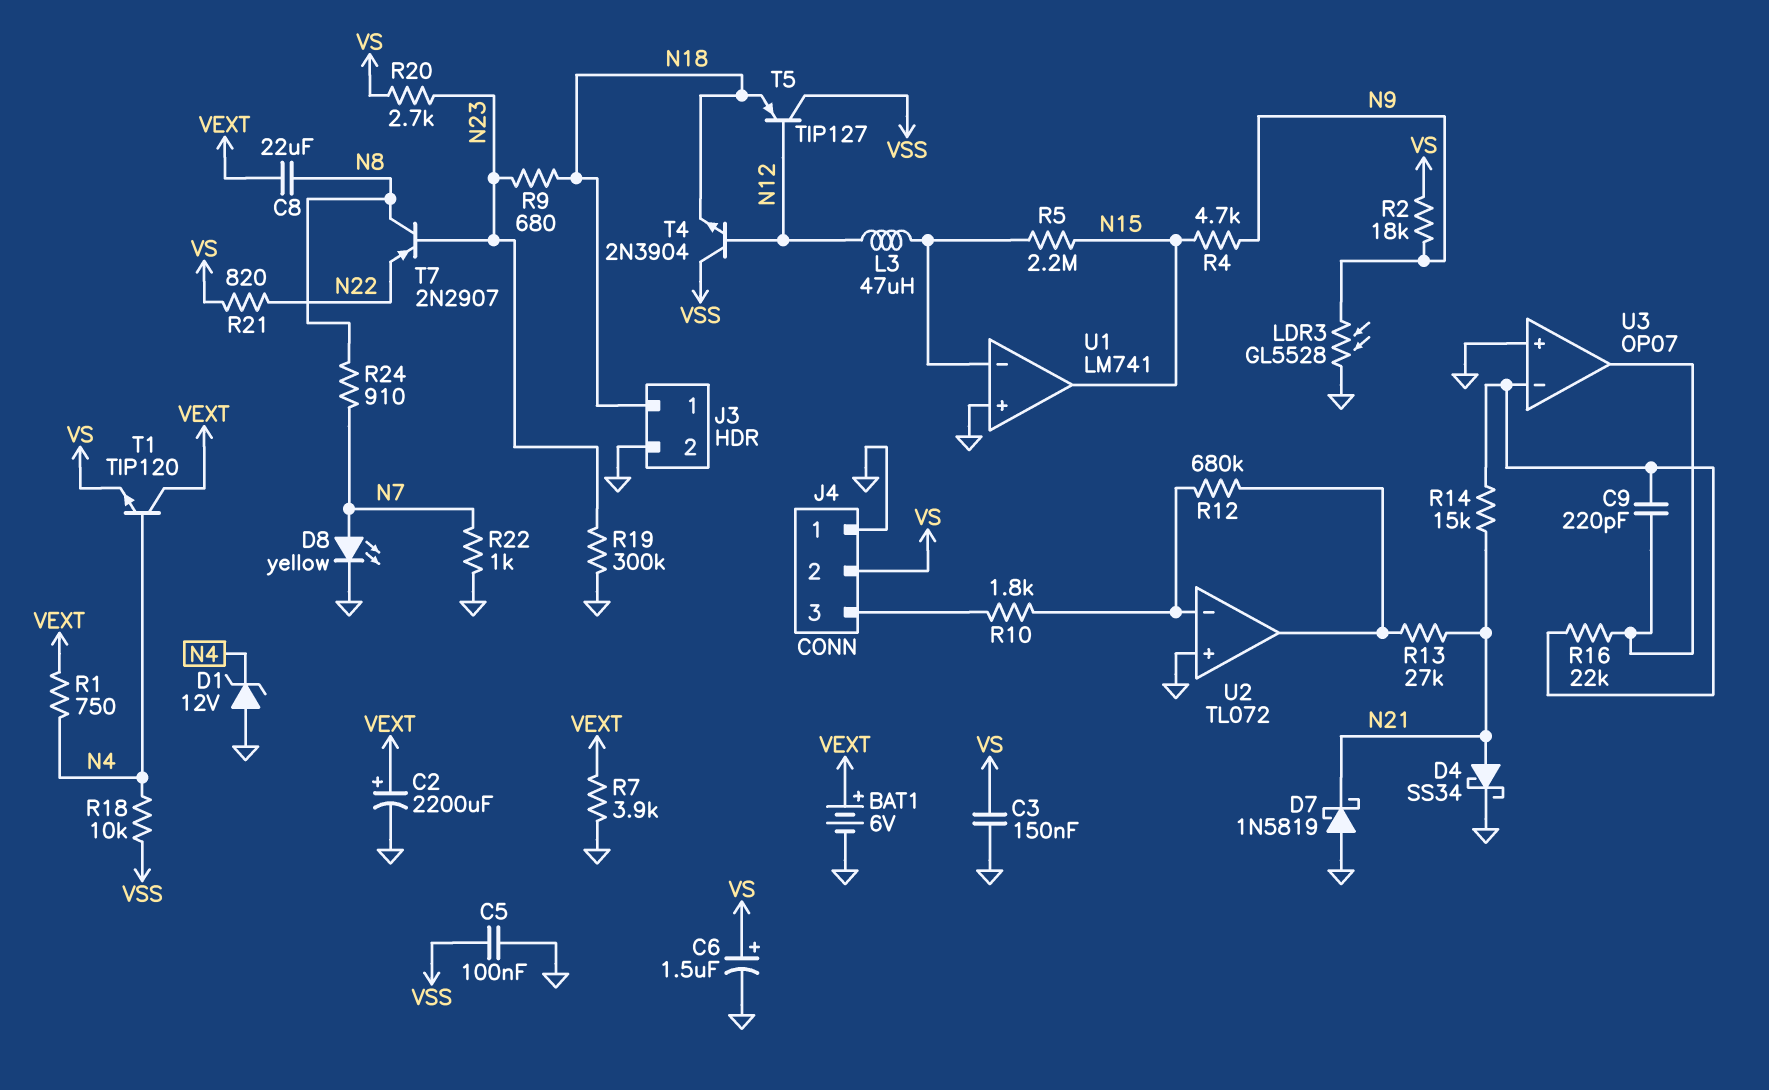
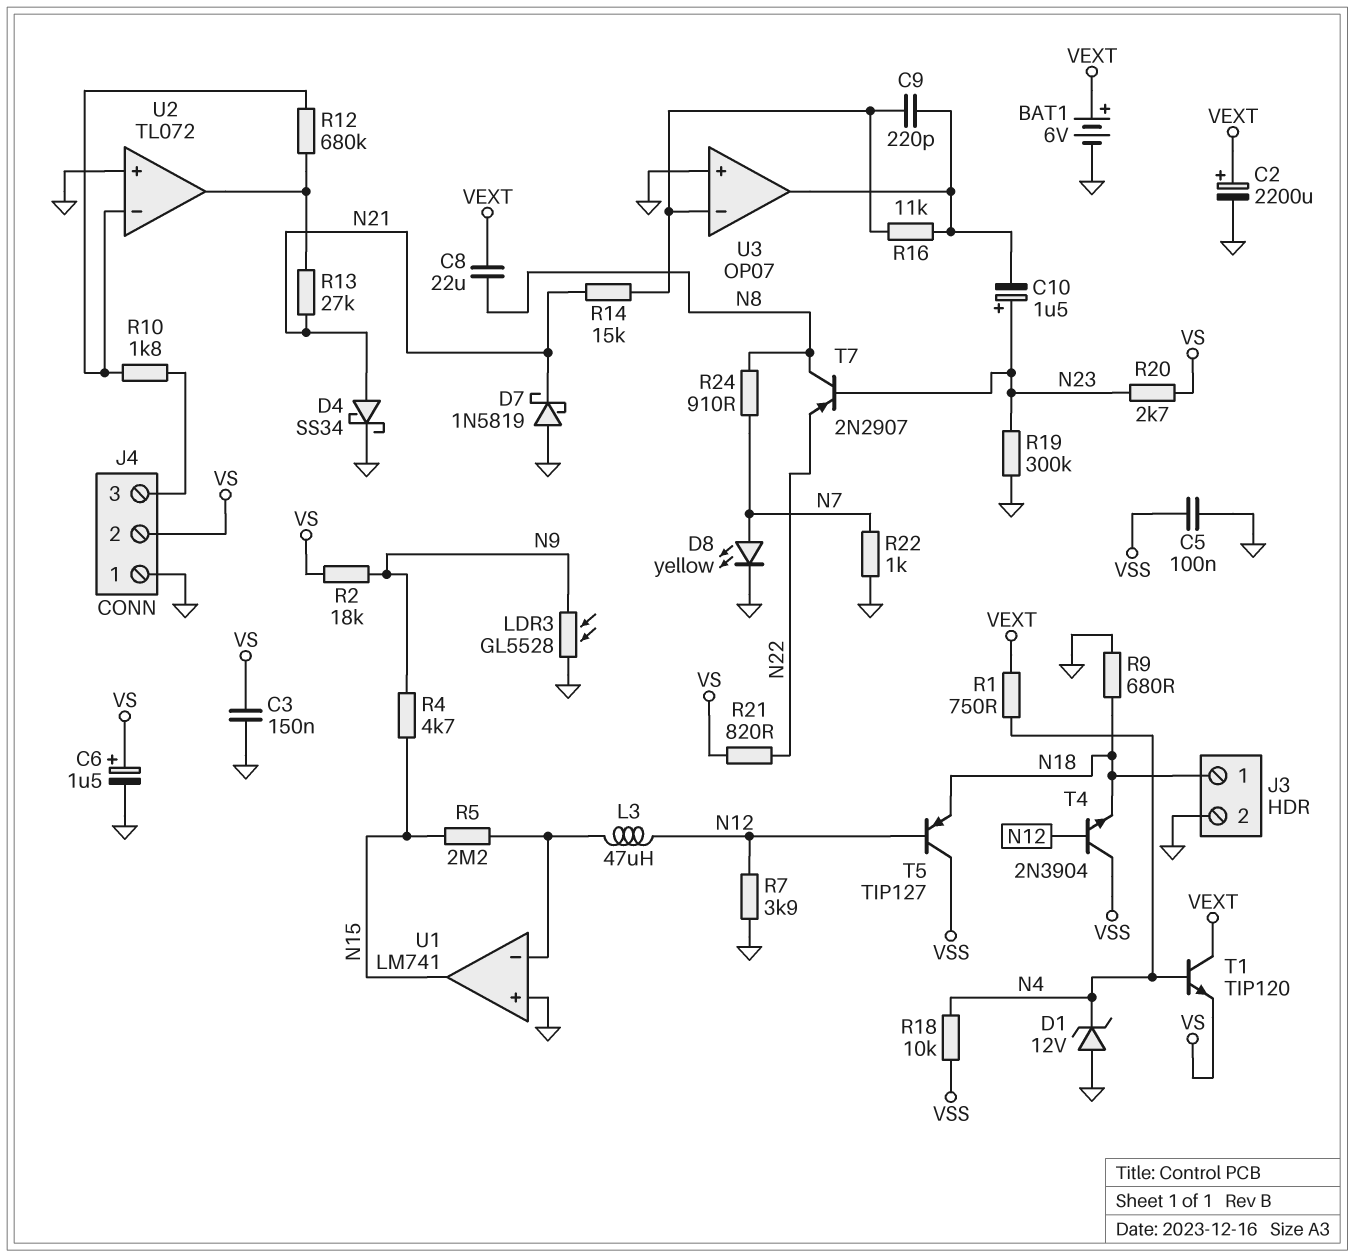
C10: none -> 1.5uF (plus N23, minus U3/out)
R7: 3.9k (GND, VEXT) -> 3.9k (GND, N12)
R9: 680 (N18, N23) -> 680 (GND, N18)
R16: 22k (U3/in-, U3/out) -> 11k (U3/in-, U3/out)

